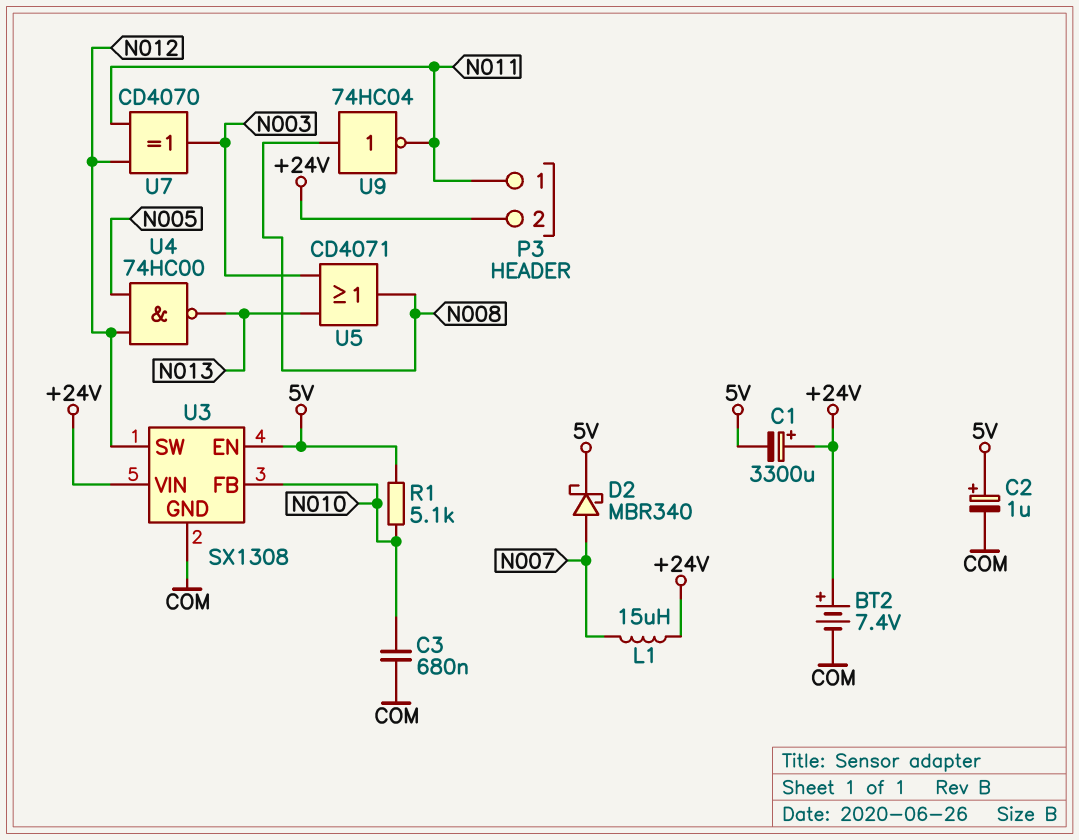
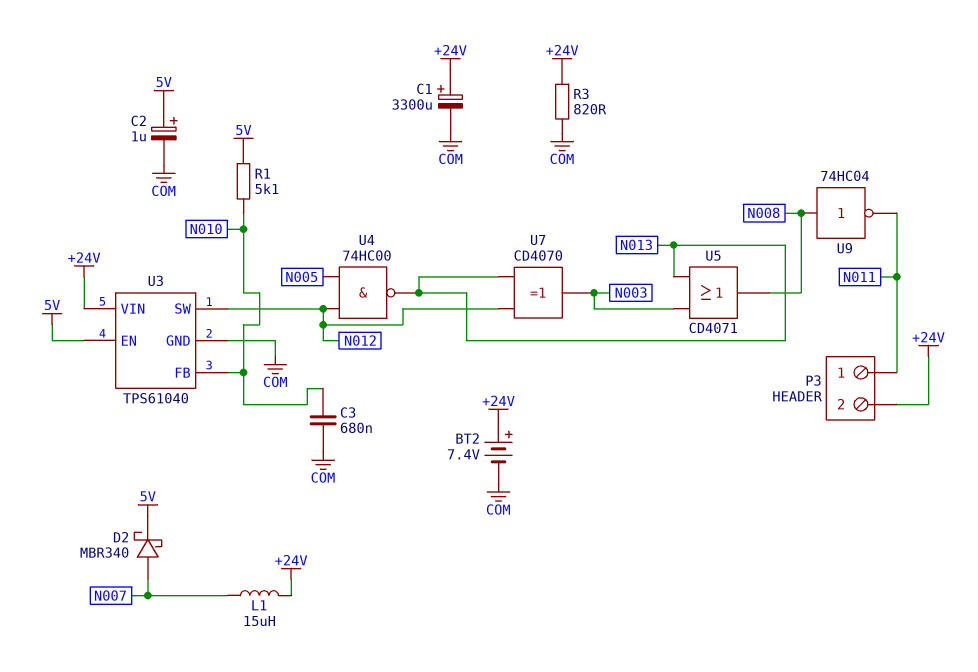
C1: 3300uF (plus +24V, minus 5V) -> 3300uF (plus +24V, minus COM)
R3: none -> 820 (+24V, COM)
U3: SX1308 -> TPS61040
U7: XOR CD4070 (in N011, in N012, out N003) -> XOR CD4070 (in N012, in N013, out N003)

